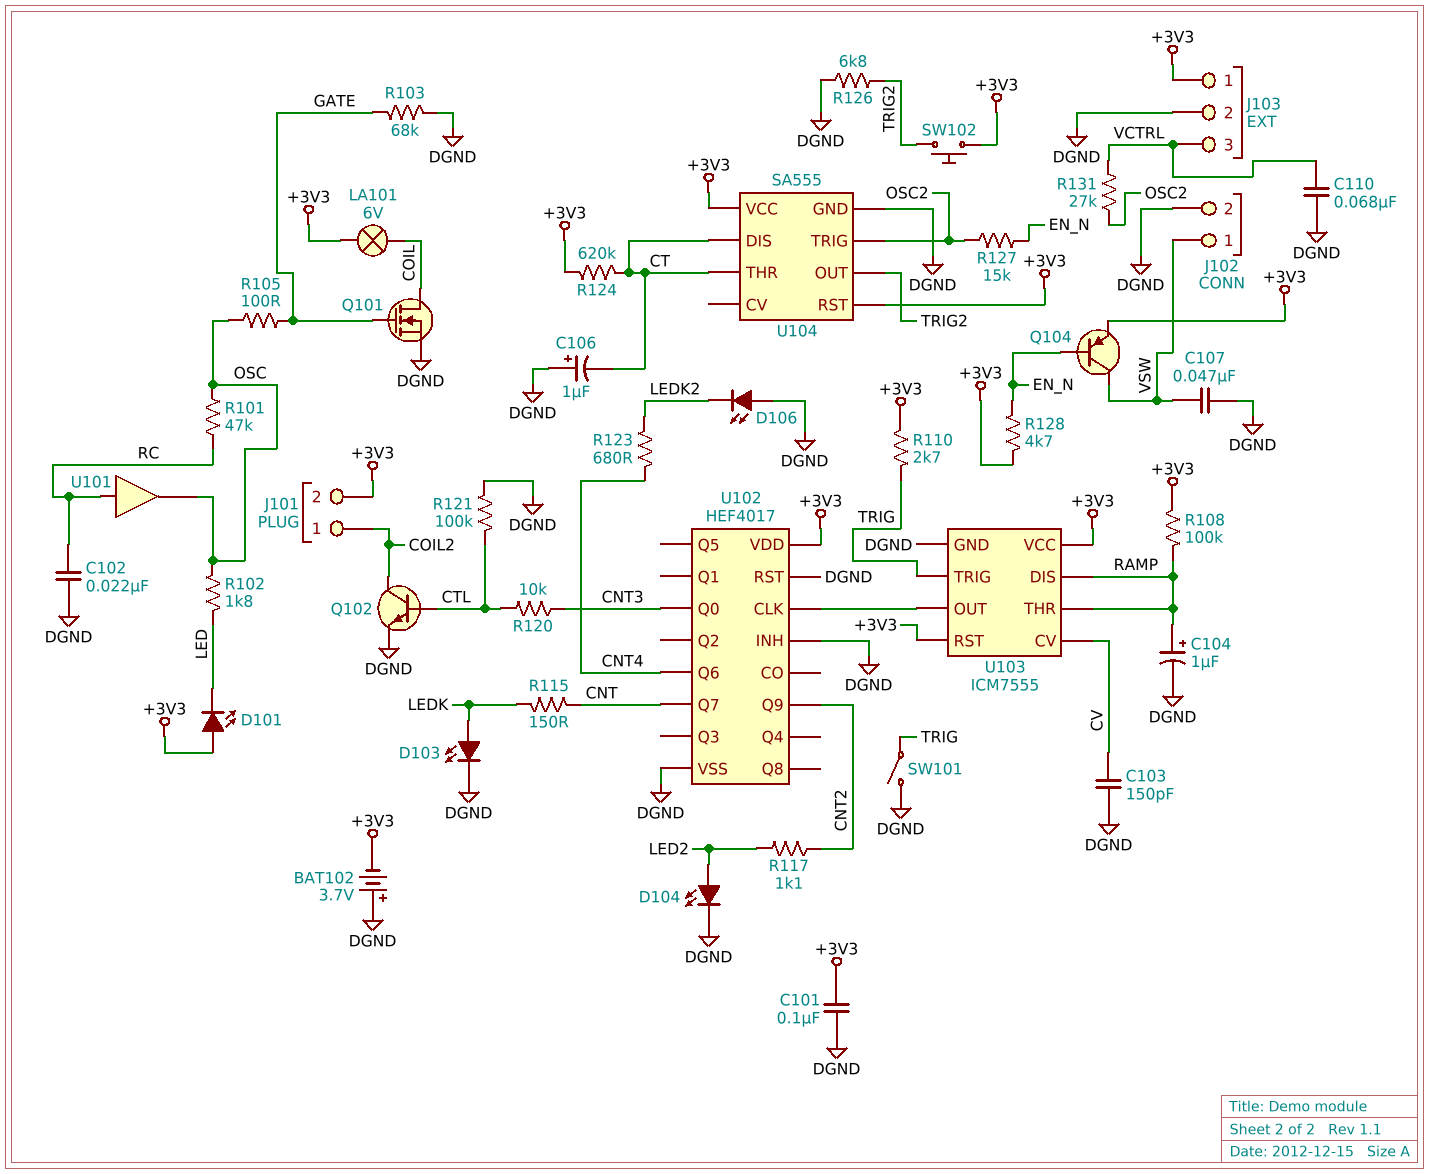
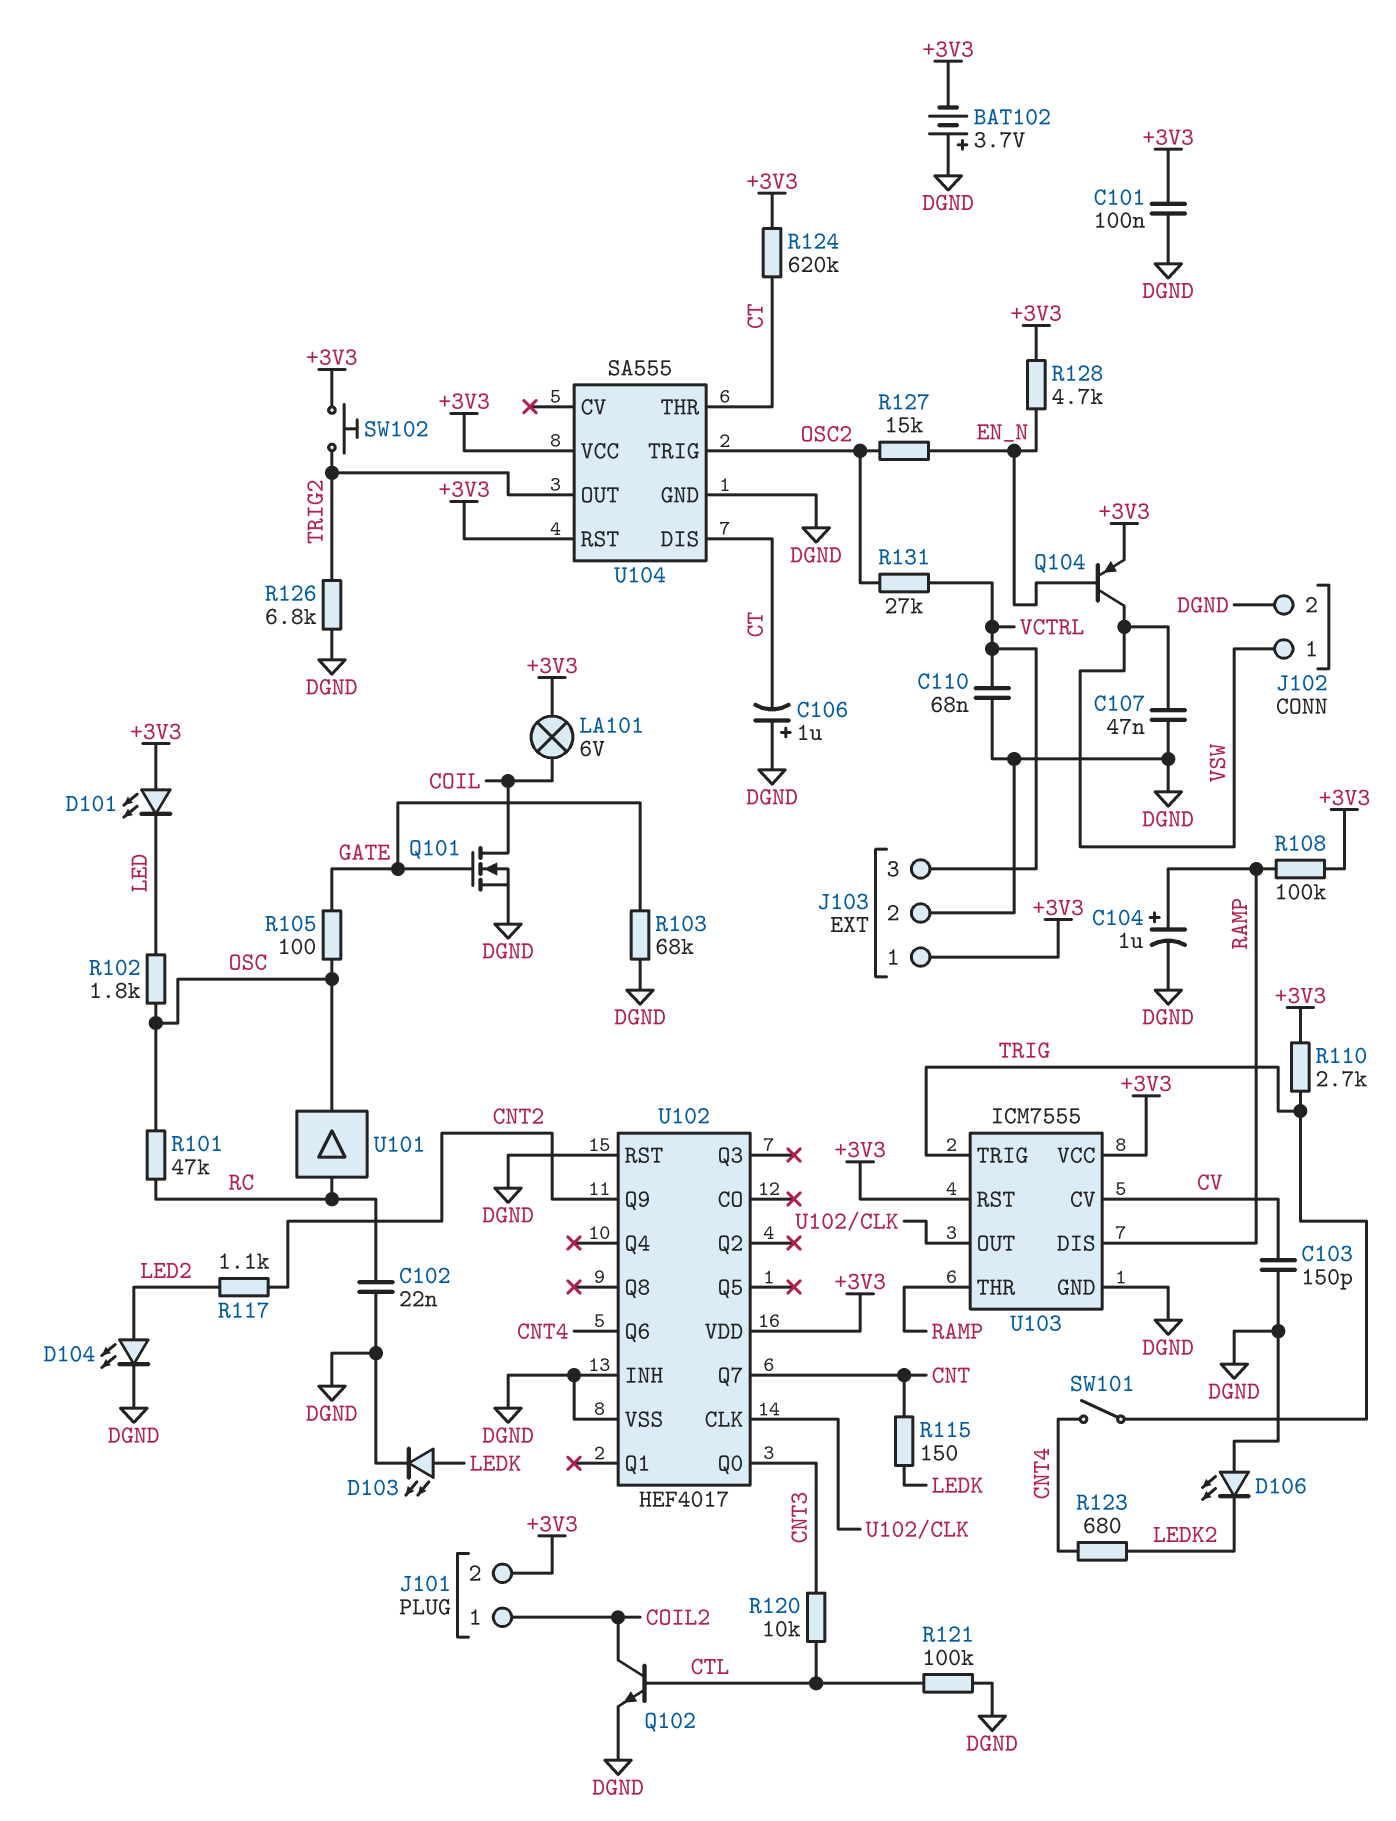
SW101: switch (DGND, TRIG) -> switch (CNT4, TRIG)

